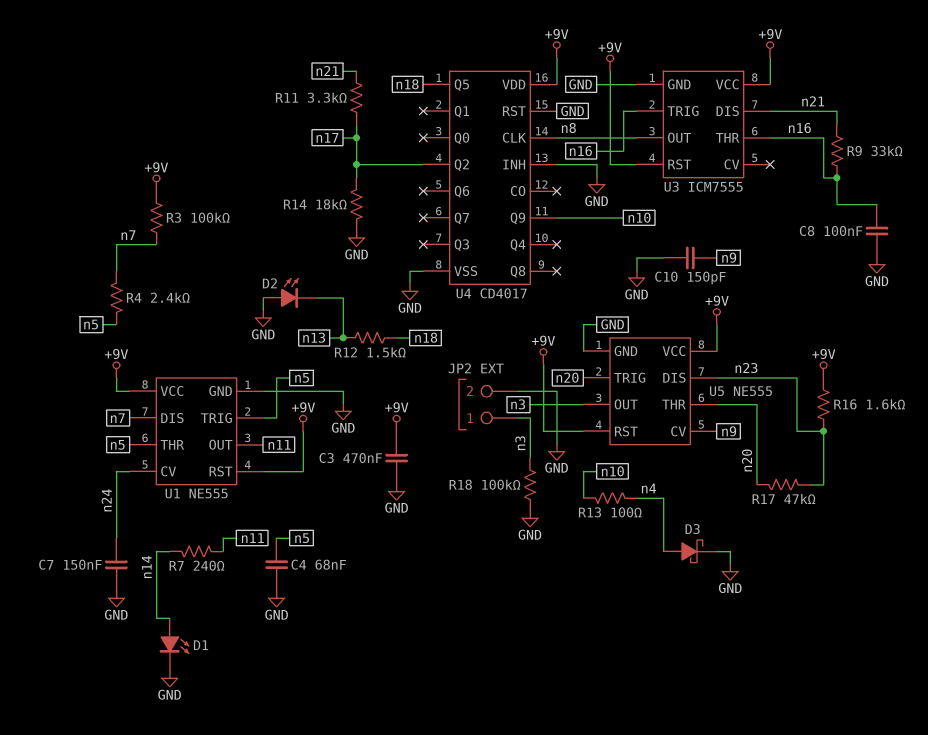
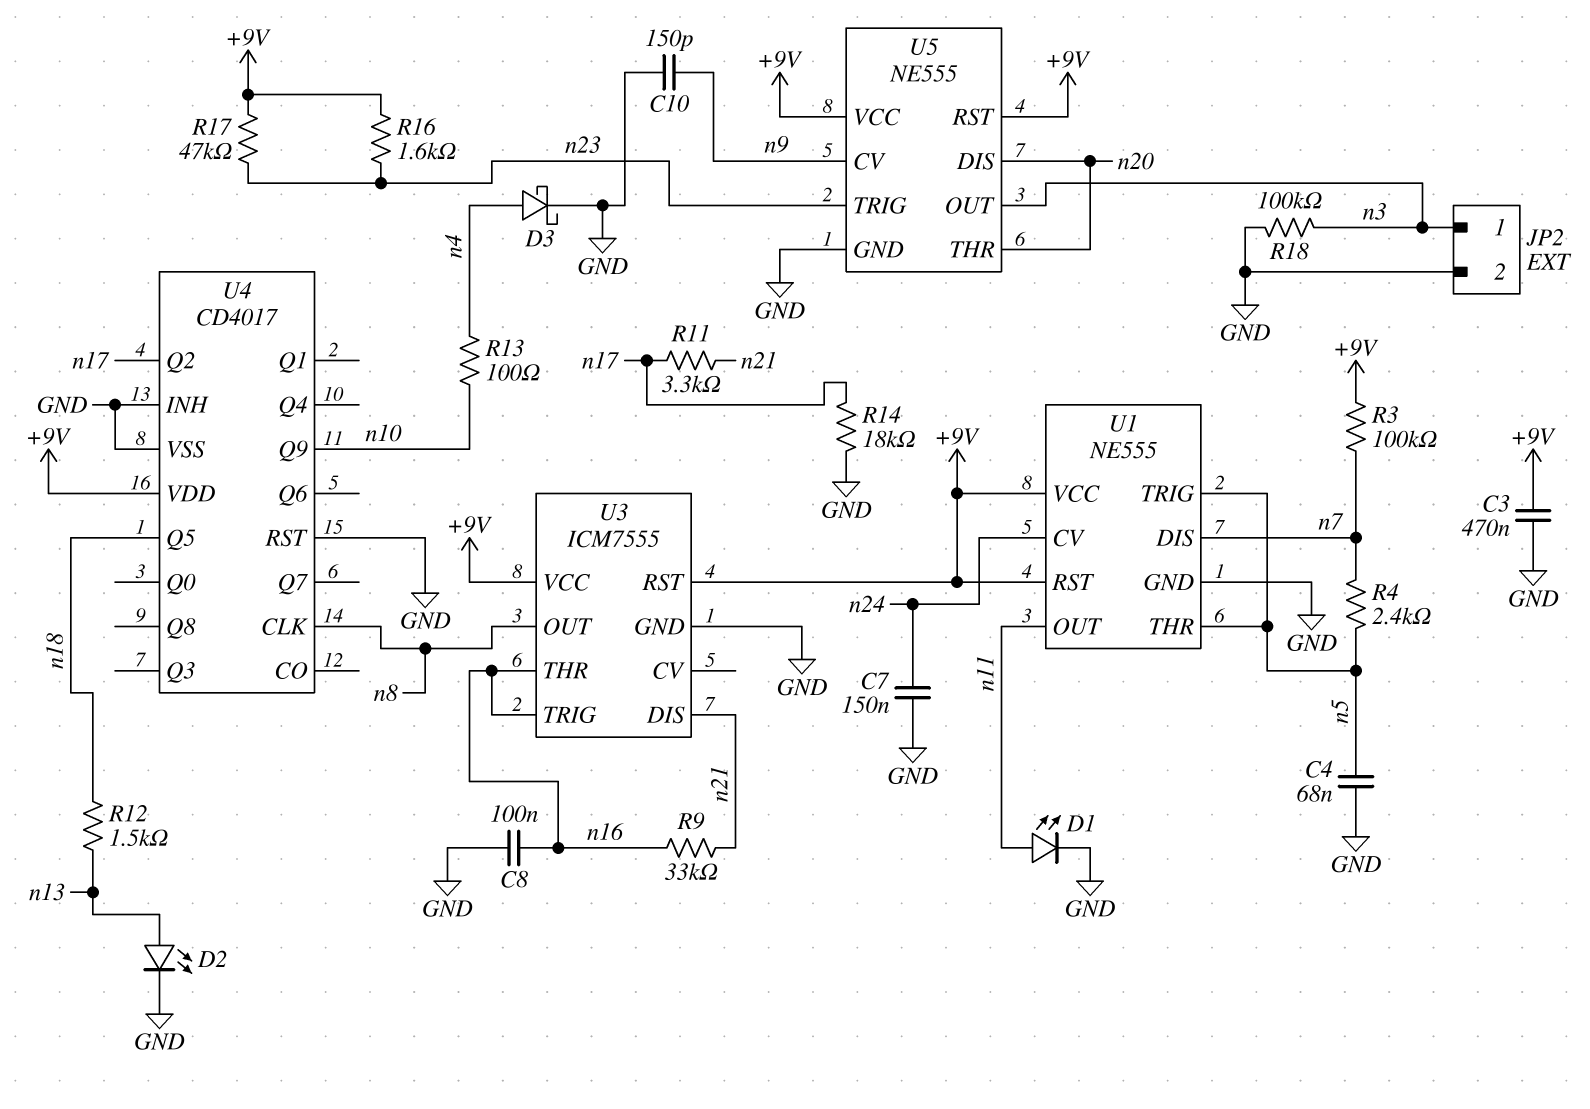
D1: LED (A n14, K GND) -> LED (A n11, K GND)
D2: LED (A GND, K n13) -> LED (A n13, K GND)
R7: 240 (n11, n14) -> none
R17: 47k (n20, n23) -> 47k (+9V, n23)
U5 pin DIS: n23 -> n20
U5 pin TRIG: n20 -> n23

